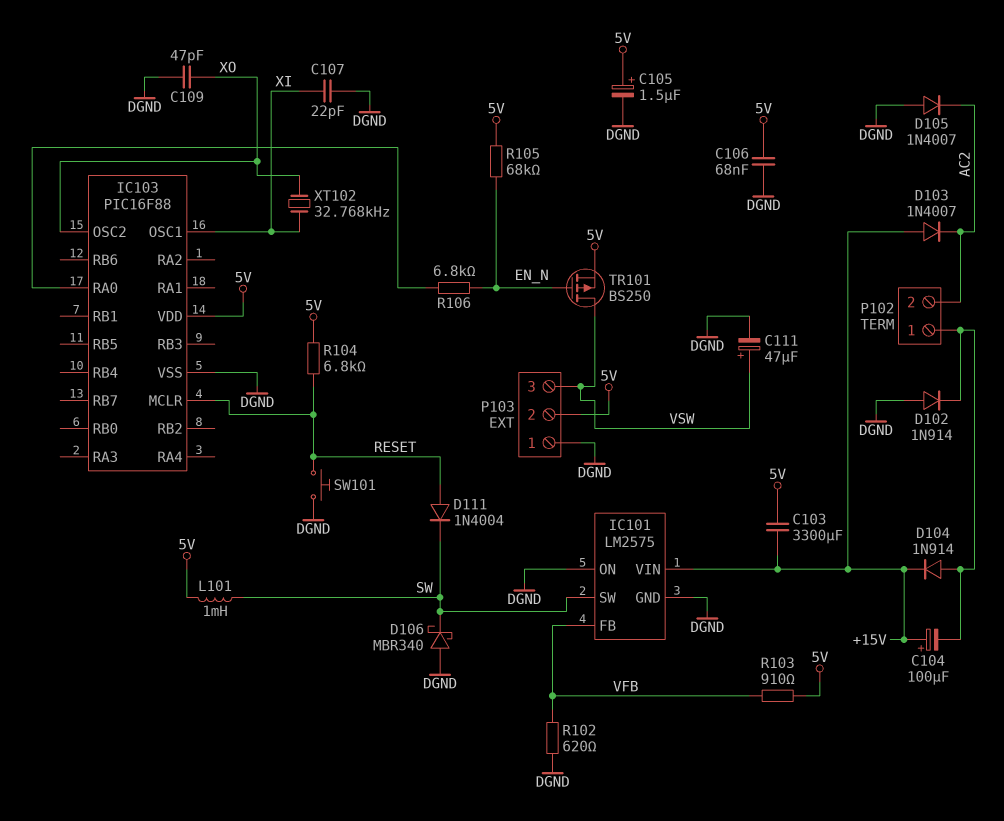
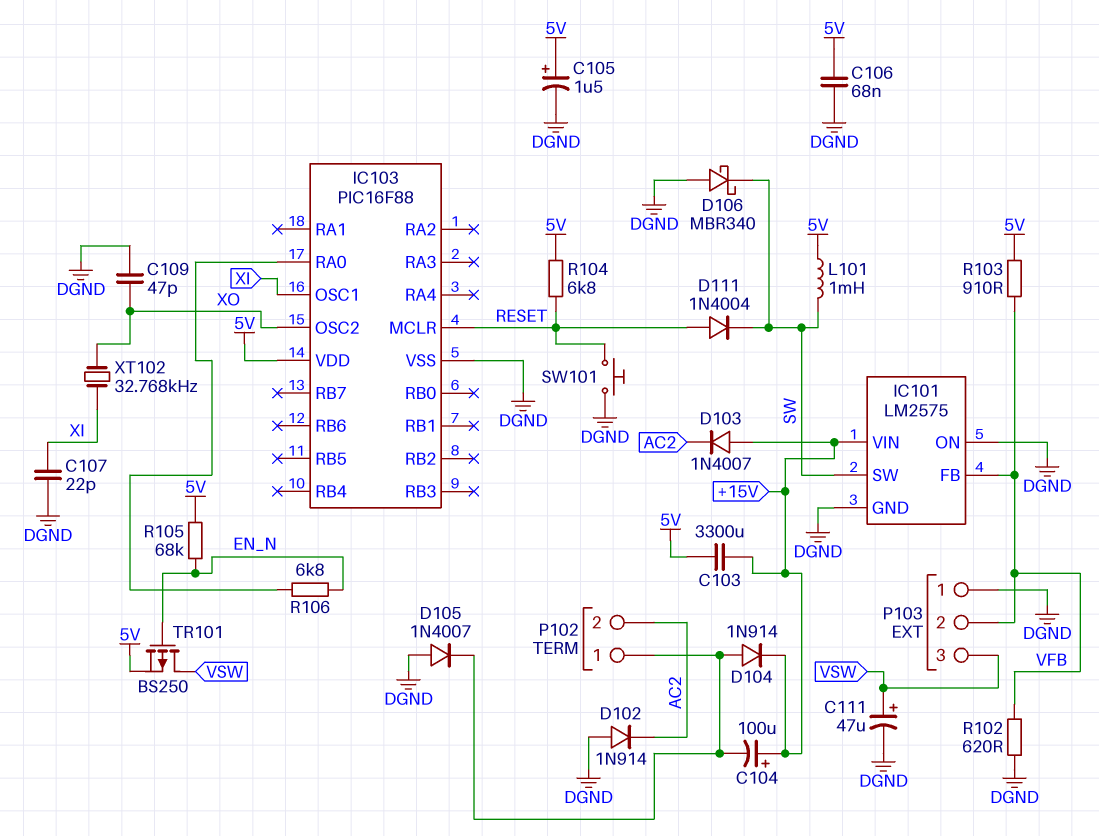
D102: diode 1N914 (A DGND, K P102/1) -> diode 1N914 (A DGND, K AC2)
D105: diode 1N4007 (A DGND, K AC2) -> diode 1N4007 (A DGND, K P102/1)
P103 pin 2: 5V -> VFB

